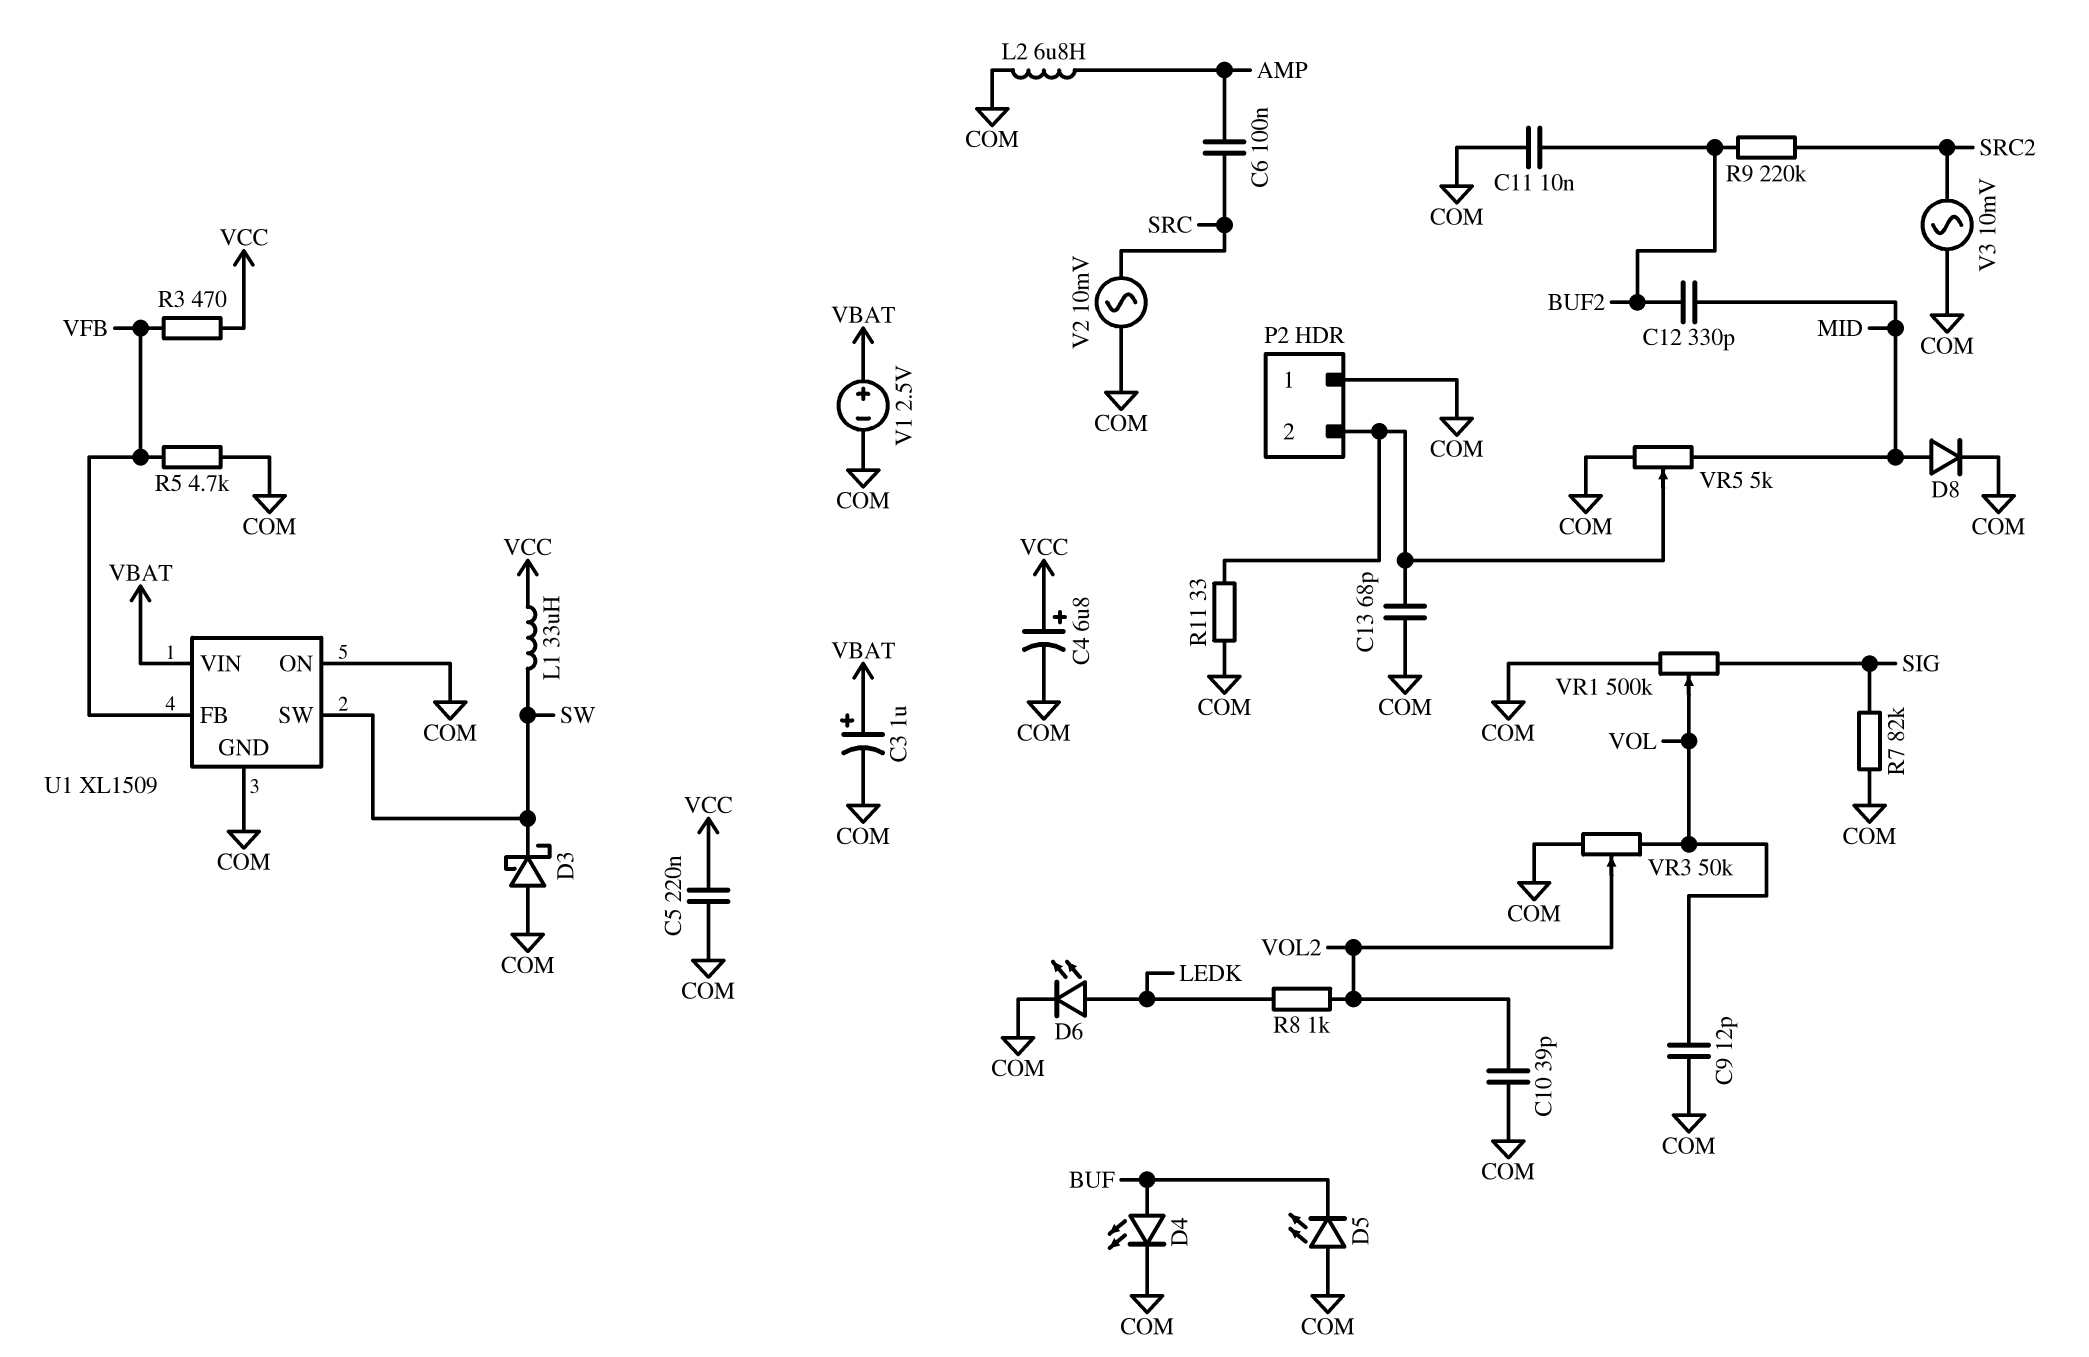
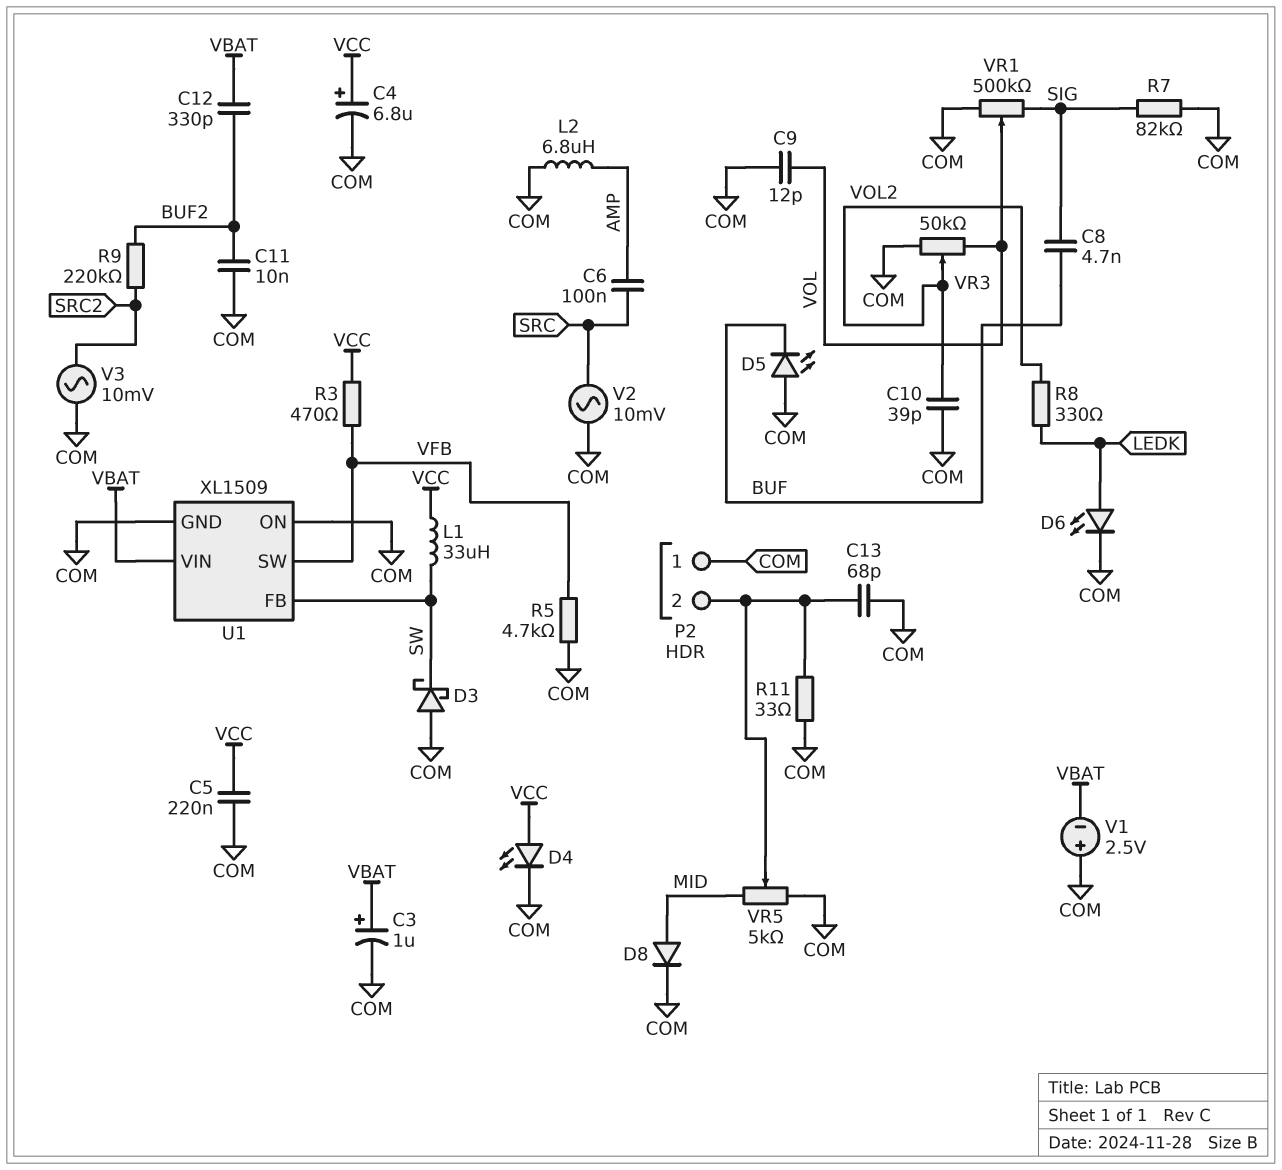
C8: none -> 4.7nF (BUF, SIG)
C12: 330pF (BUF2, MID) -> 330pF (BUF2, VBAT)
D4: LED (A BUF, K COM) -> LED (A VCC, K COM)
R8: 1k (LEDK, VOL2) -> 330 (LEDK, VOL2)
U1 pin FB: VFB -> SW
U1 pin SW: SW -> VFB
V1: 2.5V (plus VBAT, minus COM) -> 2.5V (plus COM, minus VBAT)

